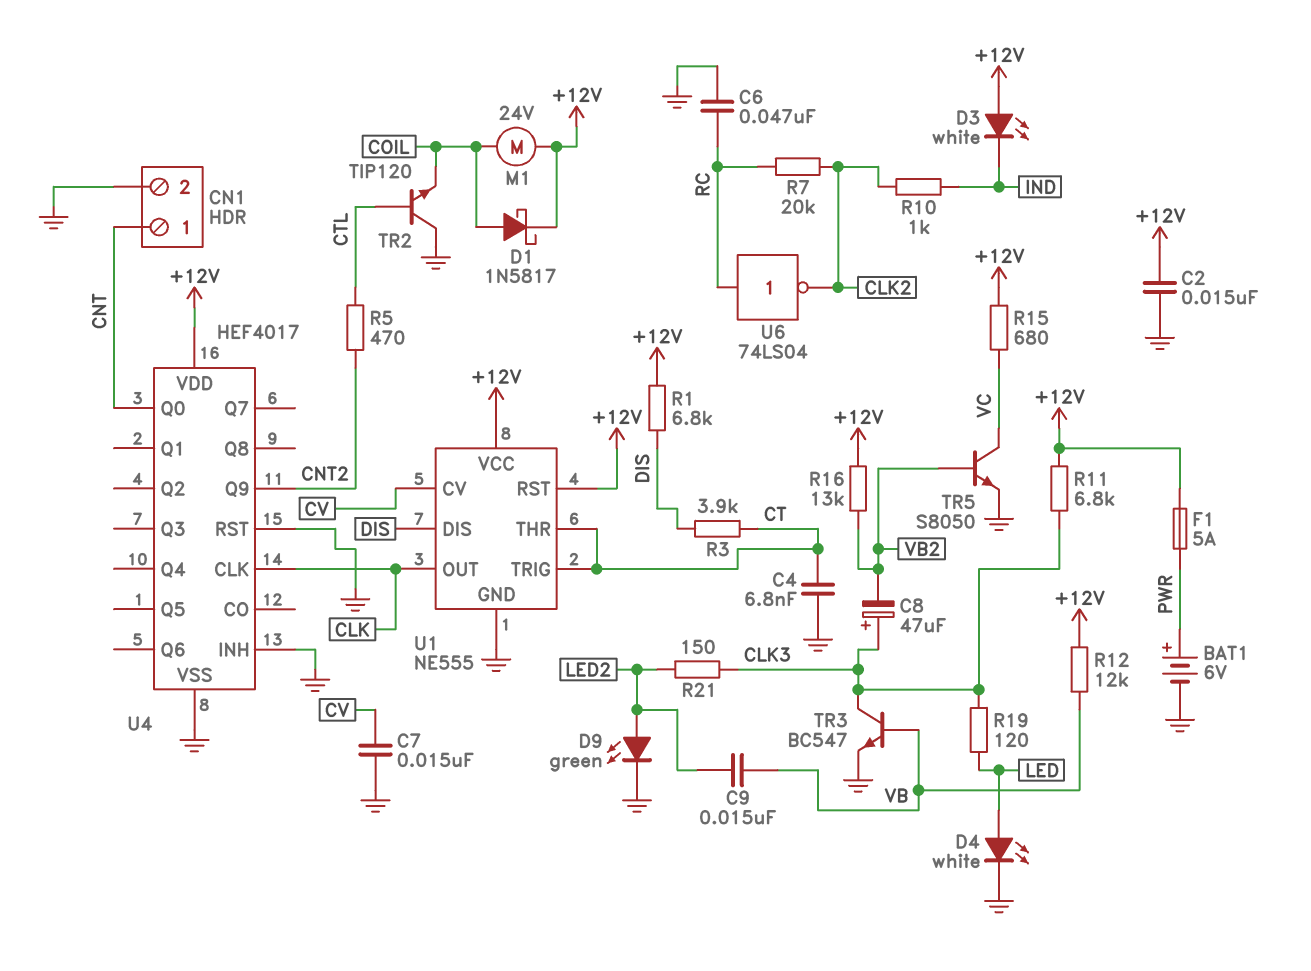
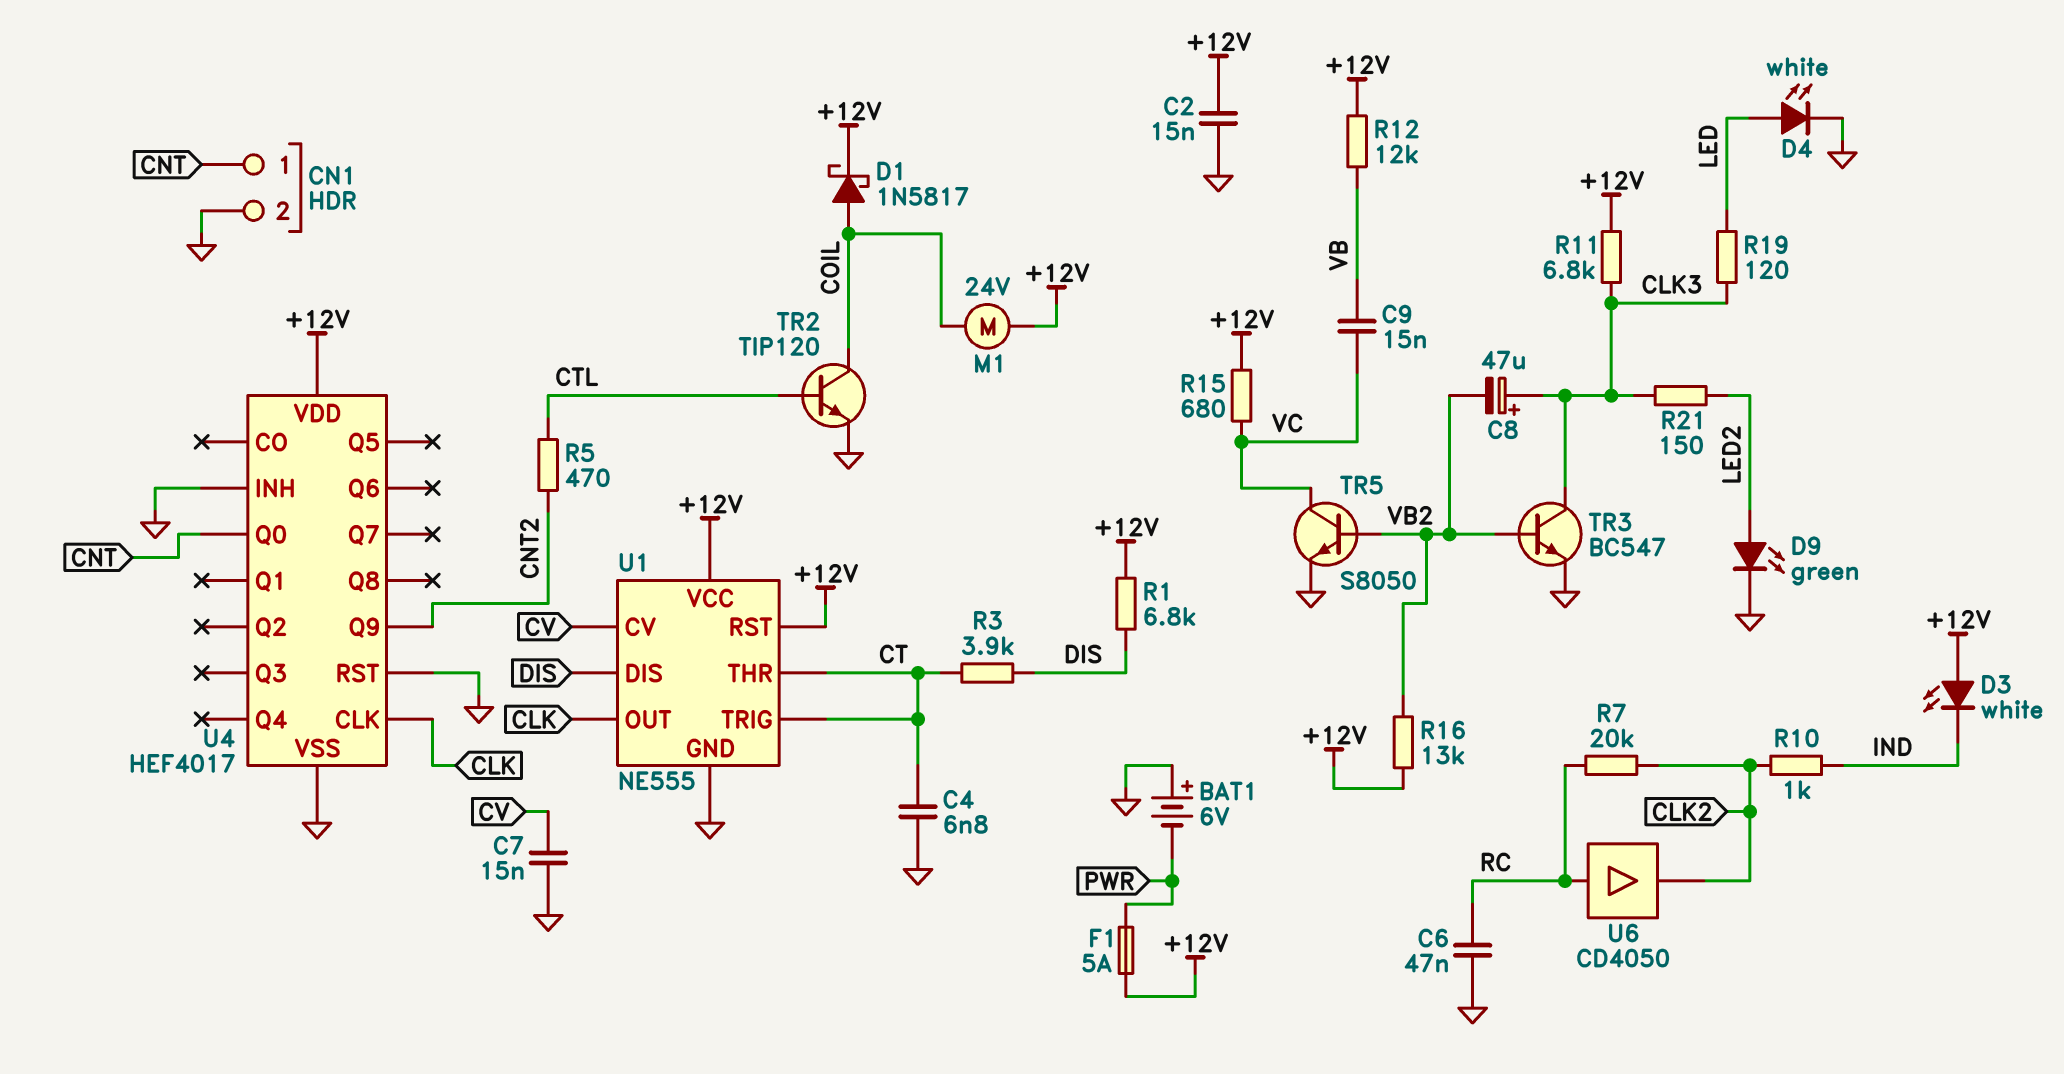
BAT1: 6V (plus PWR, minus GND) -> 6V (plus GND, minus PWR)
C9: 15nF (LED2, VB) -> 15nF (VB, VC)
TR2: NPN TIP120 (B CTL, C GND, E COIL) -> NPN TIP120 (B CTL, C COIL, E GND)
TR3: NPN BC547 (B VB, C CLK3, E GND) -> NPN BC547 (B VB2, C CLK3, E GND)
U6: NOT 74LS04 (in RC, out CLK2) -> buffer CD4050 (in RC, out CLK2)

